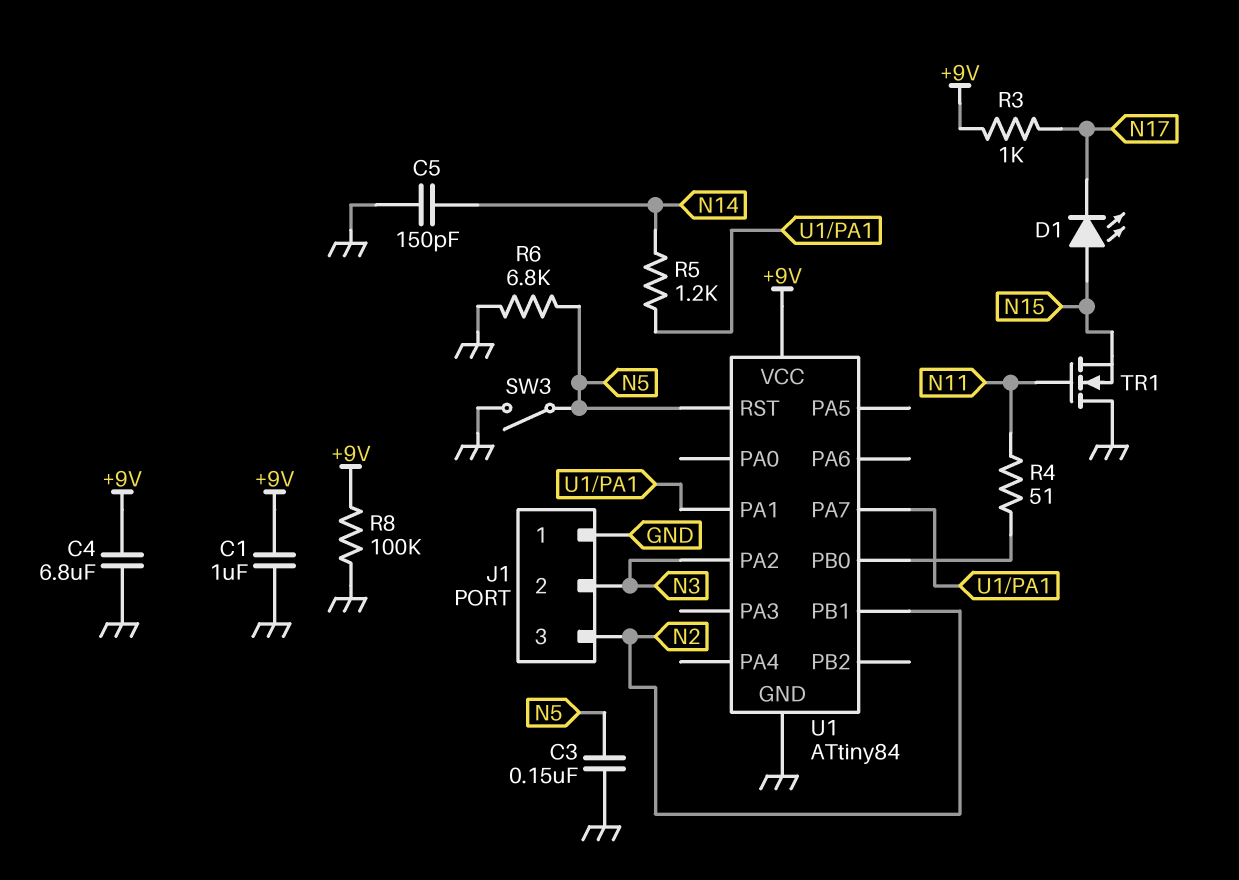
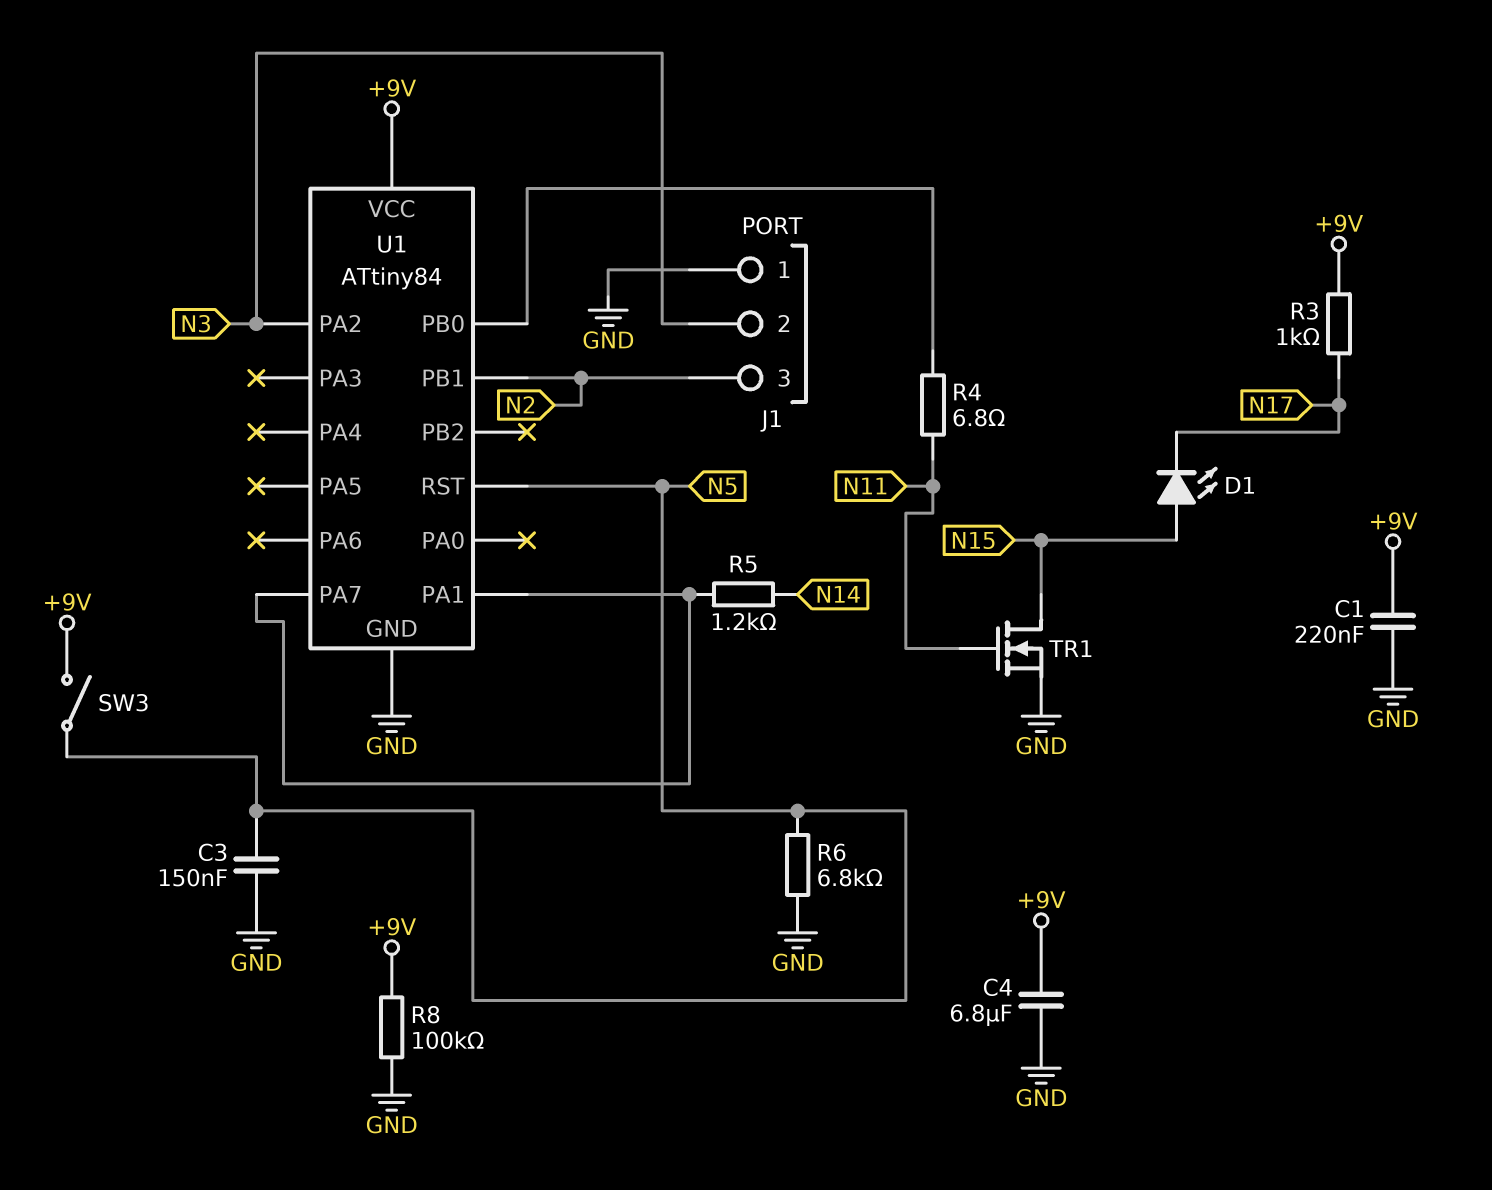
C1: 1uF (+9V, GND) -> 220nF (+9V, GND)
C5: 150pF (GND, N14) -> none
R4: 51 (N11, U1/PB0) -> 6.8 (N11, U1/PB0)
SW3: switch (GND, N5) -> switch (+9V, N5)
TR1: NMOS (G N11, D GND, S N15) -> NMOS (G N11, D N15, S GND)

